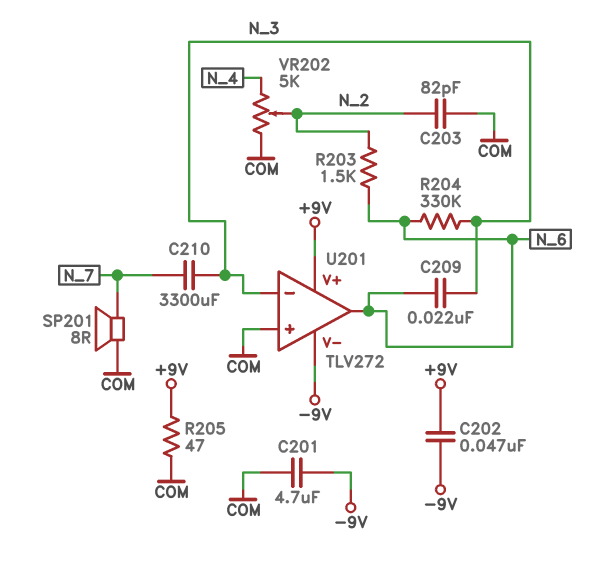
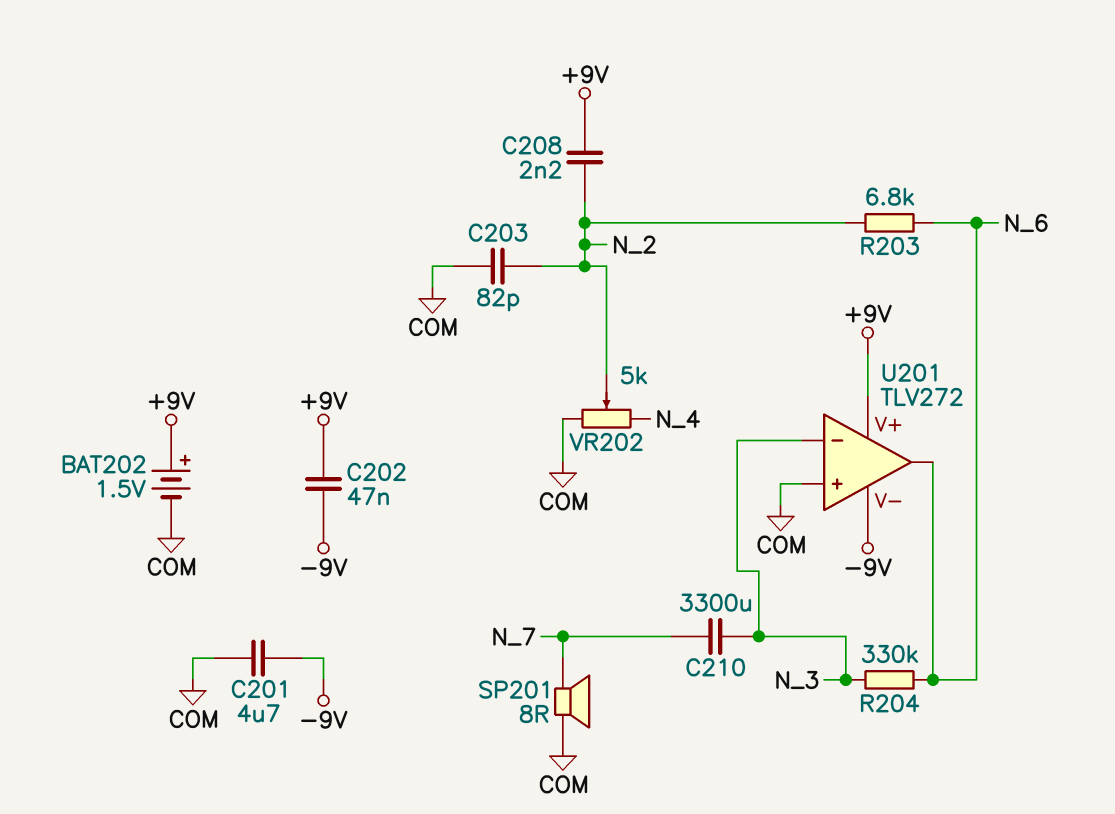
BAT202: none -> 1.5V (plus +9V, minus COM)
C208: none -> 2.2nF (+9V, N_2)
C209: 22nF (N_3, N_6) -> none
R203: 1.5k (N_2, N_6) -> 6.8k (N_2, N_6)
R205: 47 (+9V, COM) -> none

